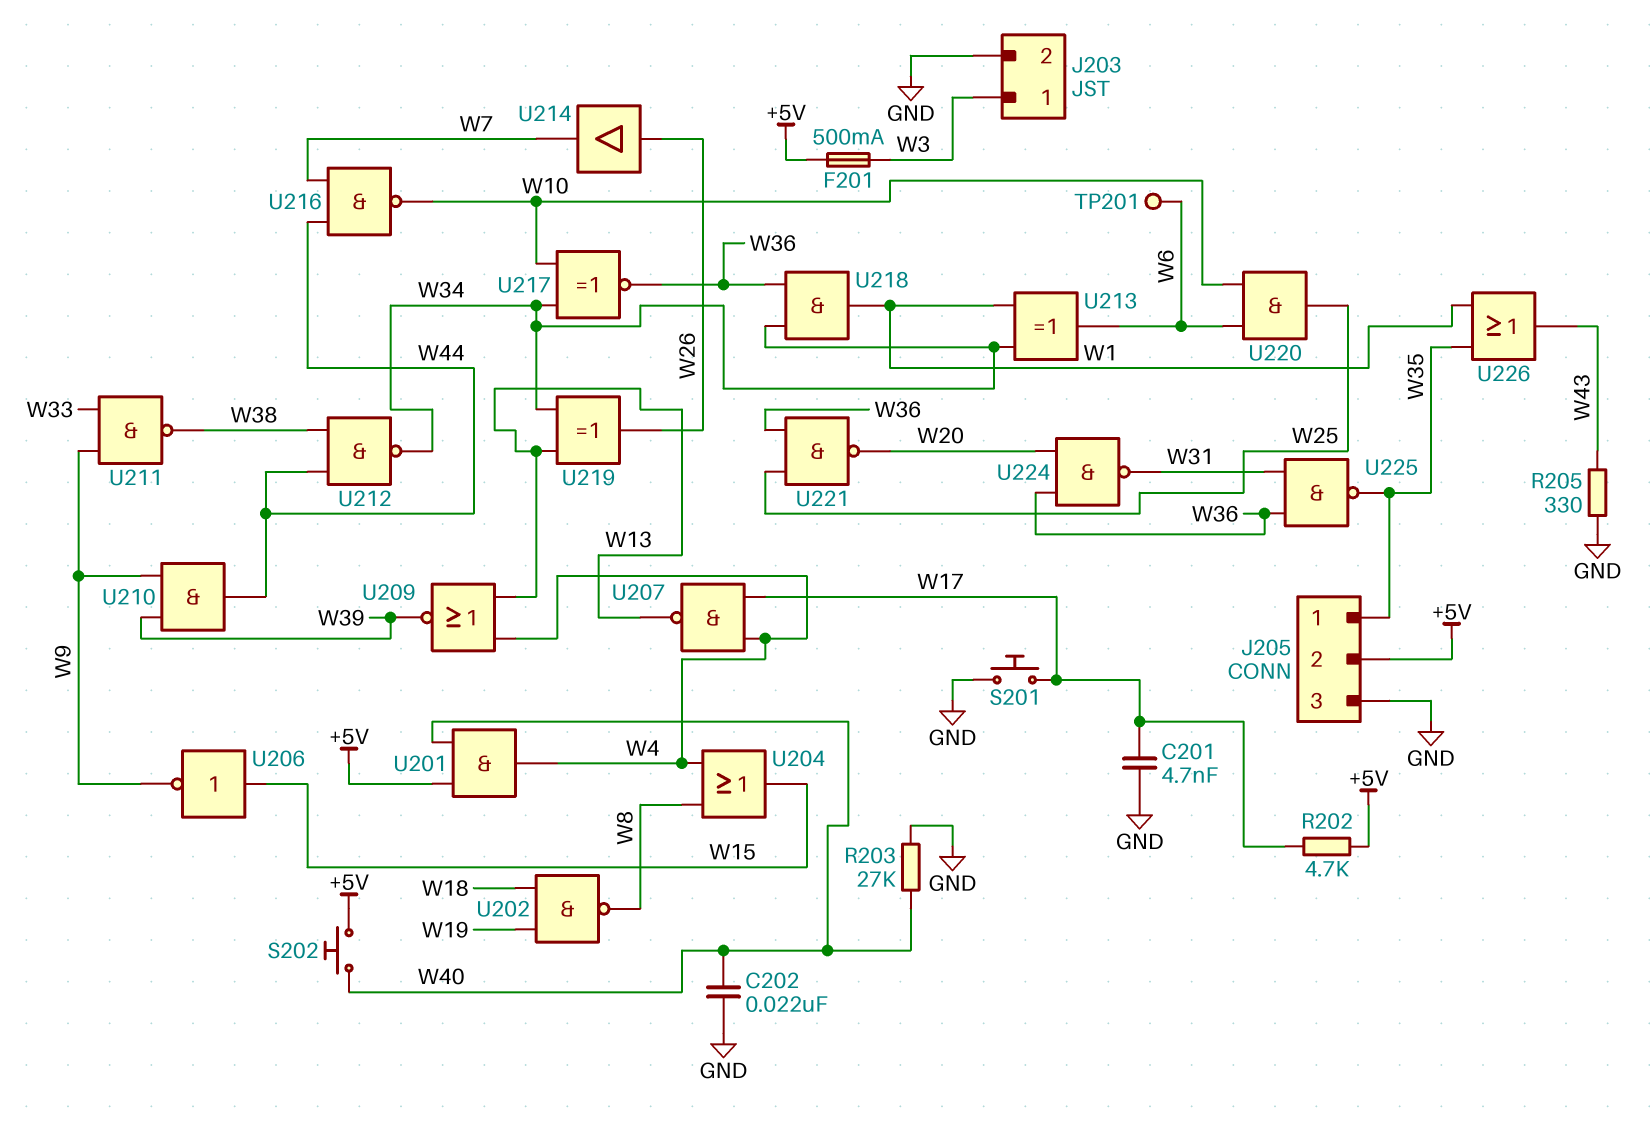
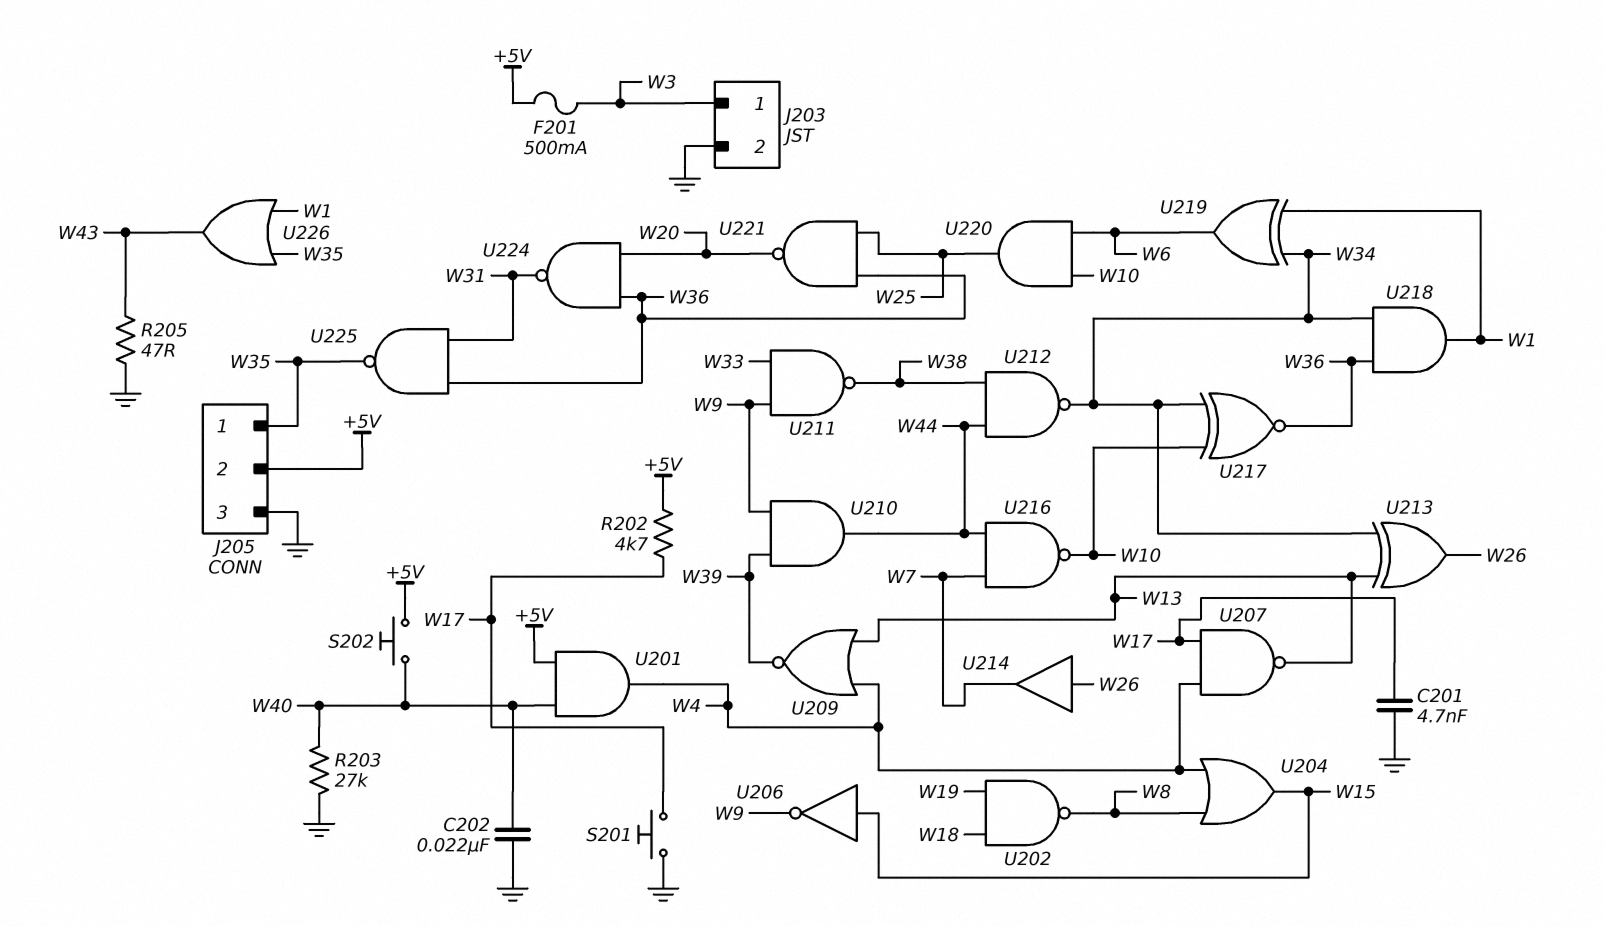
R205: 330 (GND, W43) -> 47 (GND, W43)
TP201: test point (W6) -> none
U213: XOR (in W1, in W34, out W6) -> XOR (in W13, in W34, out W26)
U219: XOR (in W13, in W34, out W26) -> XOR (in W1, in W34, out W6)

